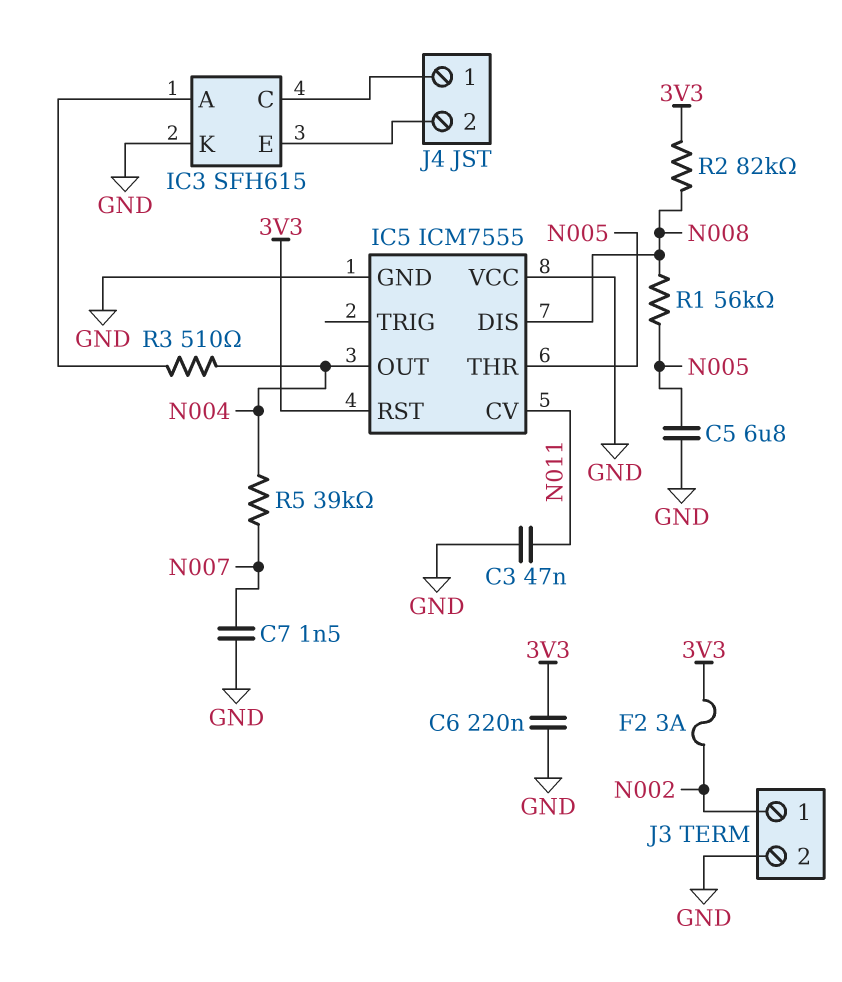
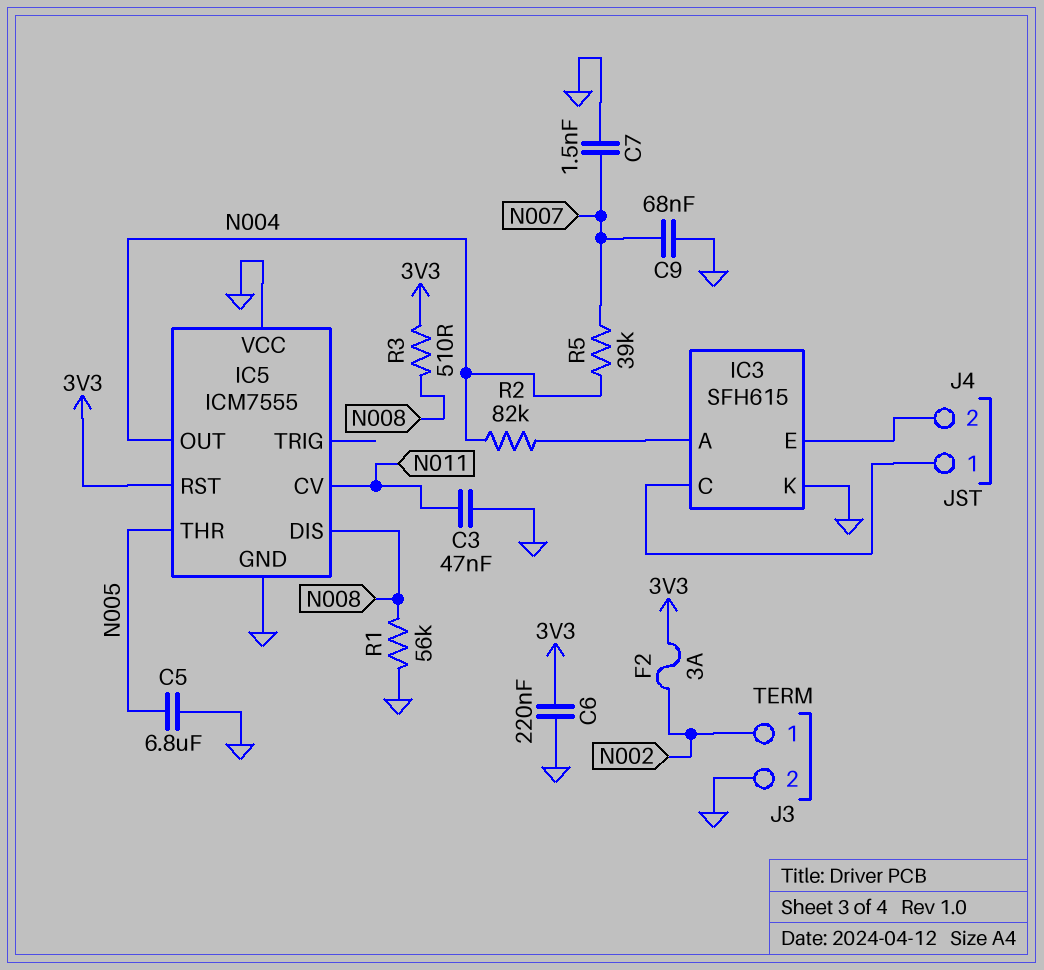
C9: none -> 68nF (GND, N007)
R1: 56k (N005, N008) -> 56k (GND, N008)
R2: 82k (3V3, N008) -> 82k (IC3/A, N004)
R3: 510 (IC3/A, N004) -> 510 (3V3, N008)

